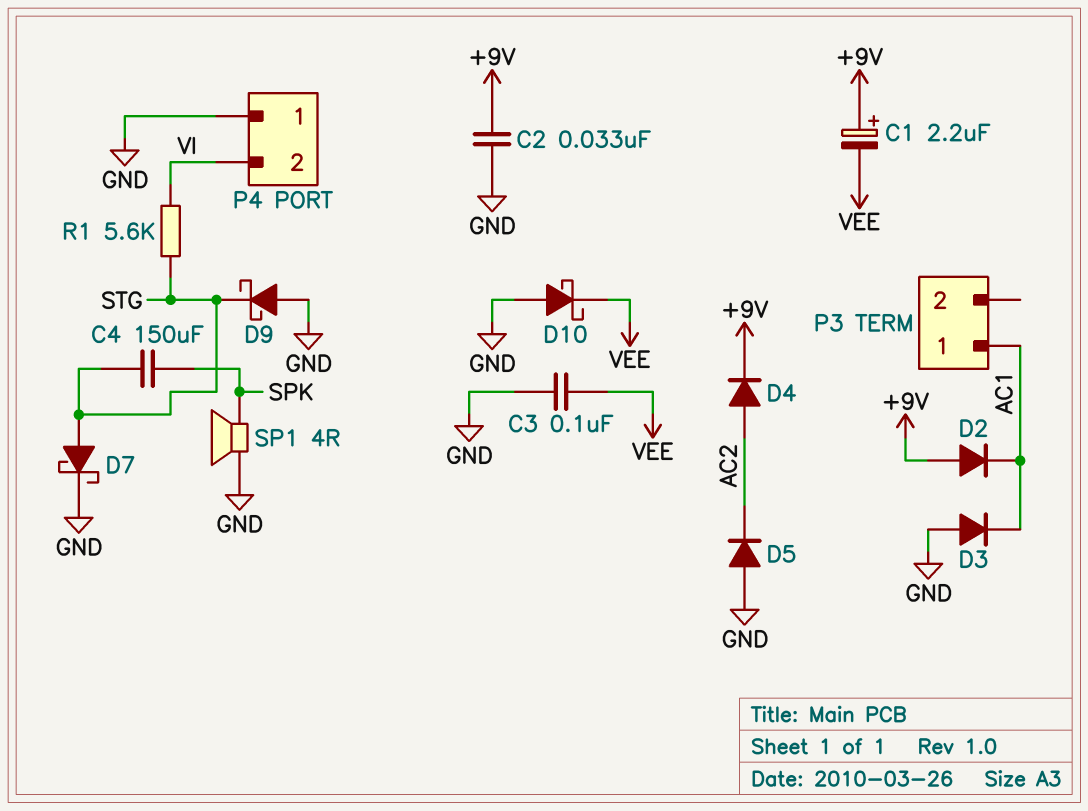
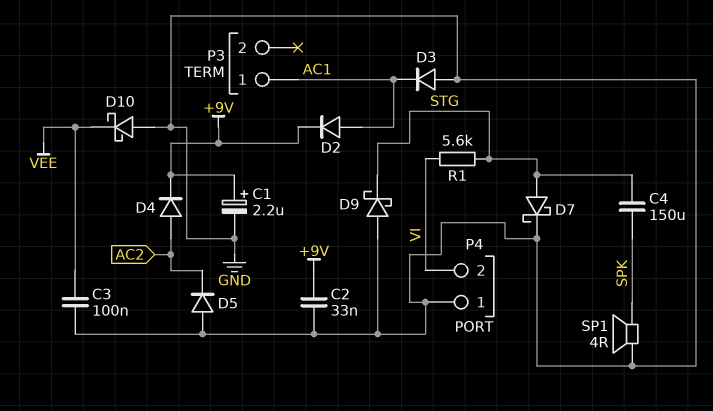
C1: 2.2uF (plus +9V, minus VEE) -> 2.2uF (plus +9V, minus GND)
D2: diode (A +9V, K AC1) -> diode (A AC1, K +9V)

